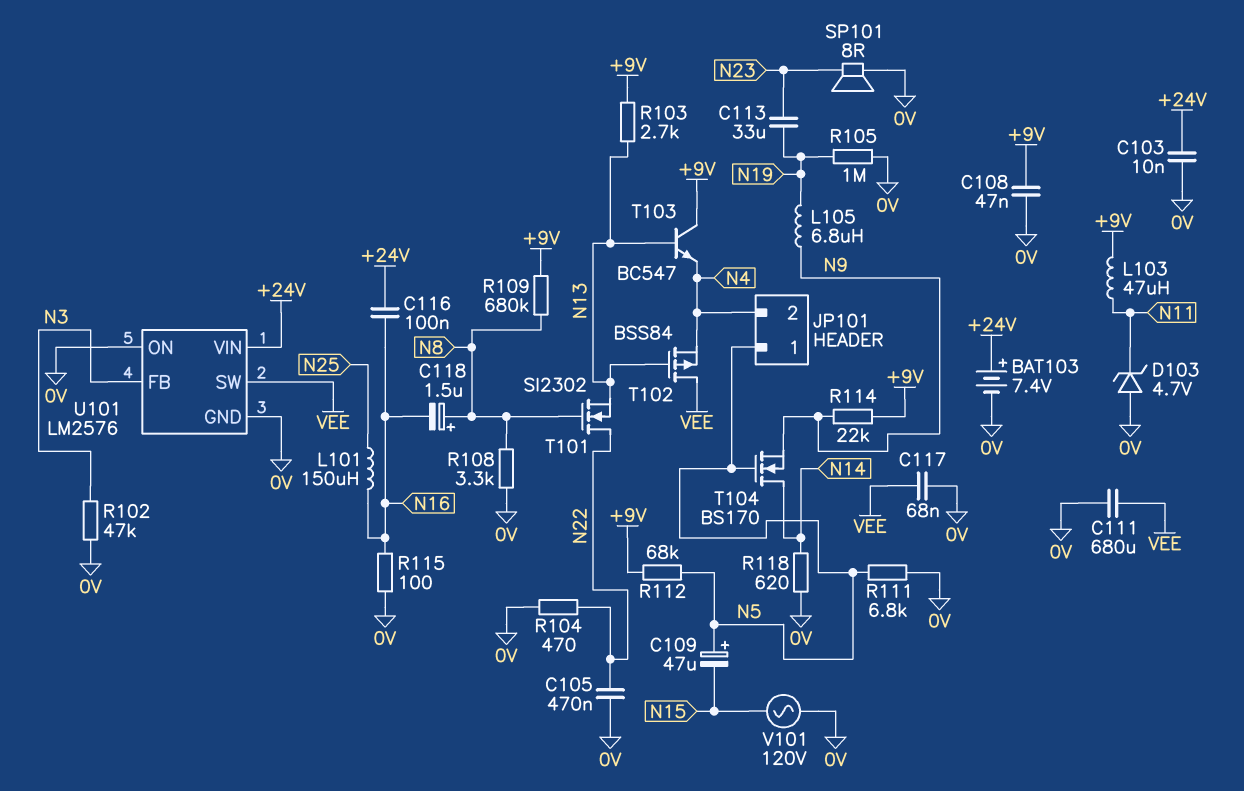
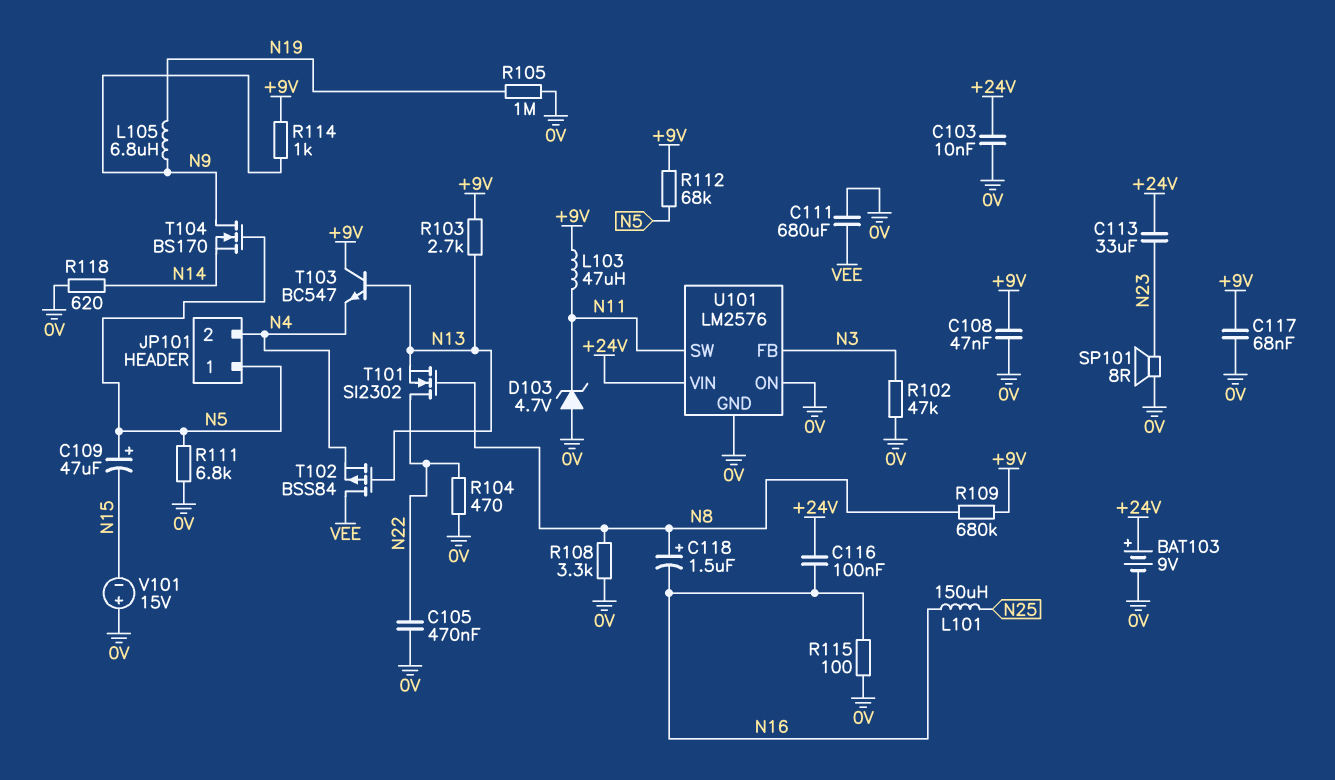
BAT103: 7.4V (plus +24V, minus 0V) -> 9V (plus +24V, minus 0V)
C113: 33uF (N19, N23) -> 33uF (+24V, N23)
C117: 68nF (0V, VEE) -> 68nF (+9V, 0V)
R114: 22k (+9V, N9) -> 1k (+9V, N9)
T104: NMOS BS170 (G N5, D N14, S N9) -> NMOS BS170 (G N5, D N9, S N14)
U101 pin SW: VEE -> N11
V101: AC 120V (0V, N15) -> 15V (plus 0V, minus N15)

